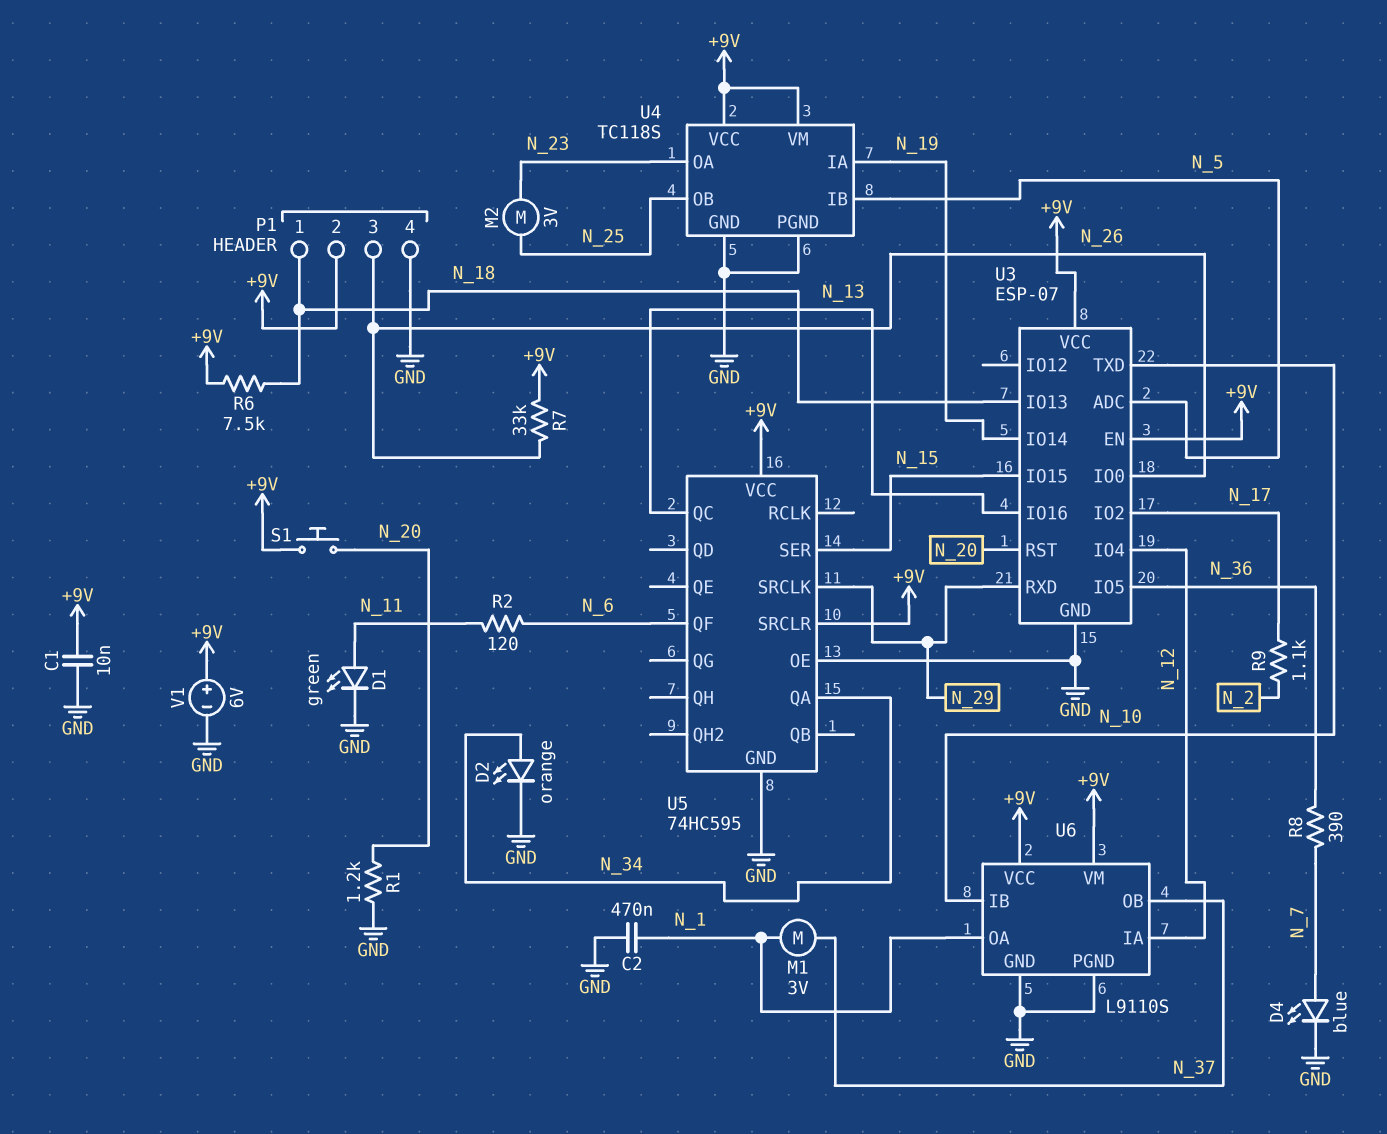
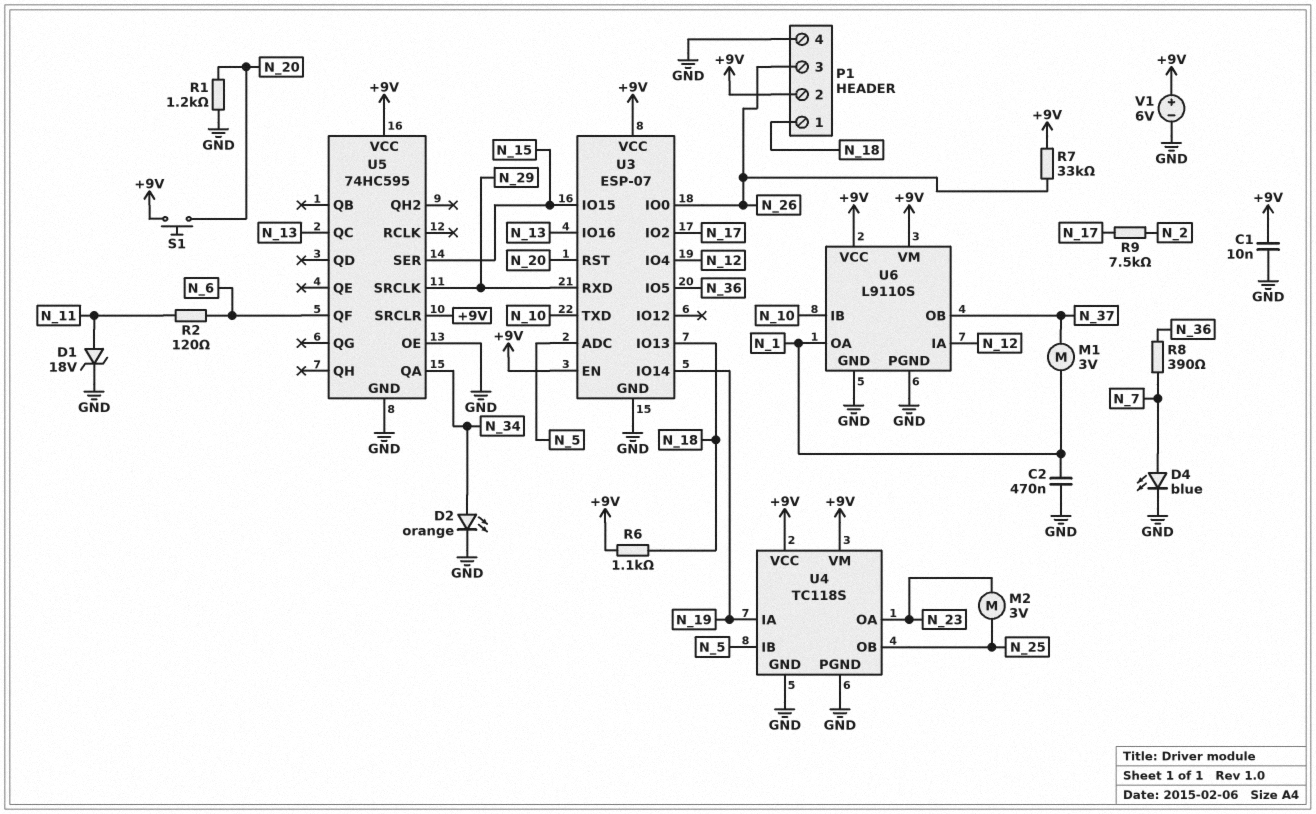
D1: LED green (A N_11, K GND) -> zener 18V (A N_11, K GND)
R6: 7.5k (+9V, N_18) -> 1.1k (+9V, N_18)
R9: 1.1k (N_2, N_17) -> 7.5k (N_2, N_17)

